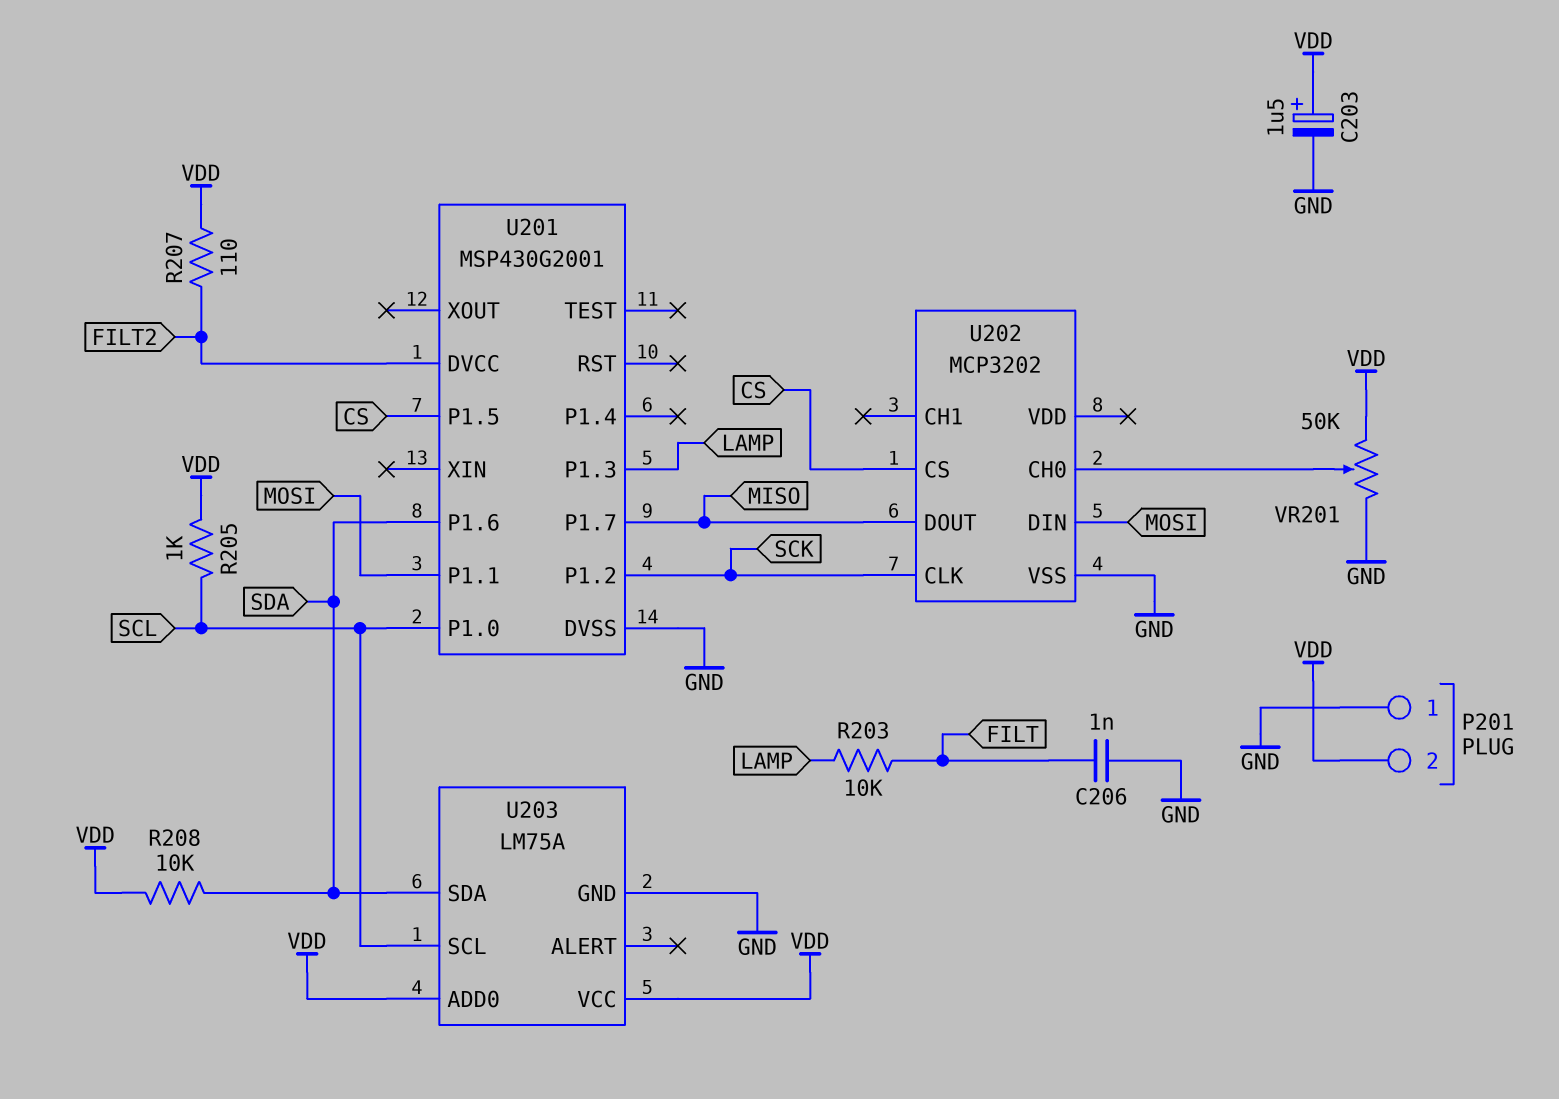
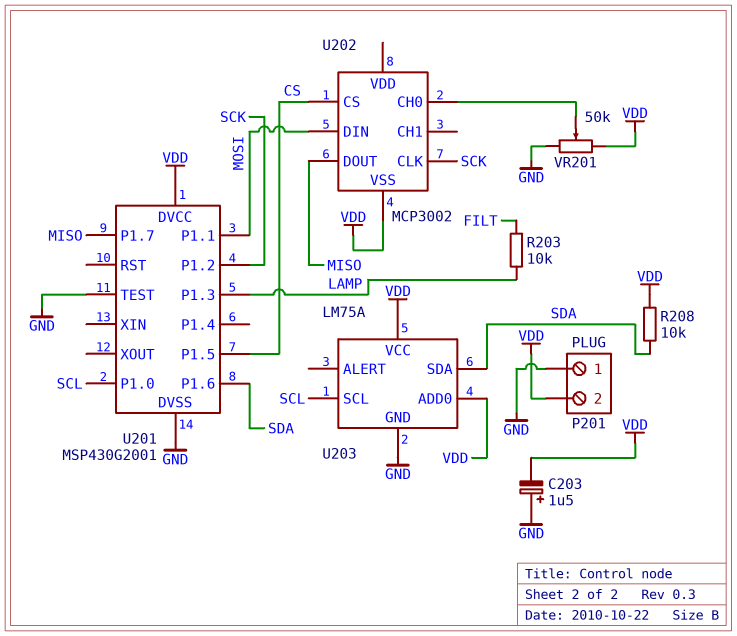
C203: 1.5uF (plus VDD, minus GND) -> 1.5uF (plus GND, minus VDD)
C206: 1nF (FILT, GND) -> none
R205: 1k (SCL, VDD) -> none
R207: 110 (FILT2, VDD) -> none
U201 pin DVCC: FILT2 -> VDD
U201 pin TEST: none -> GND
U202: MCP3202 -> MCP3002
U202 pin VSS: GND -> VDD

